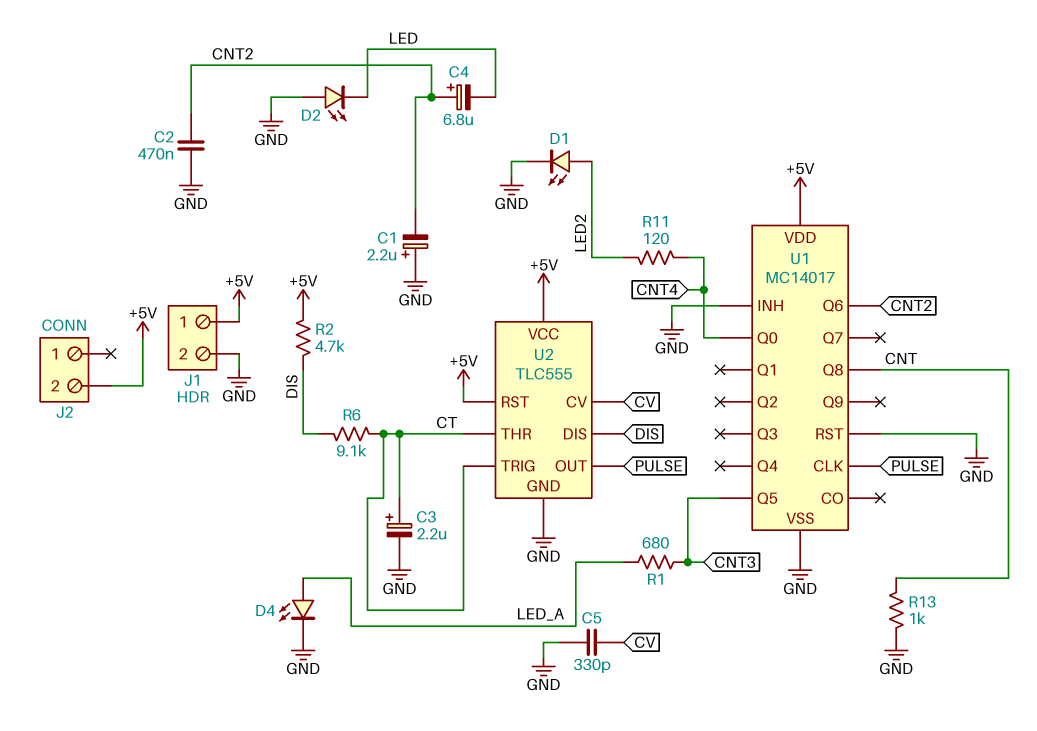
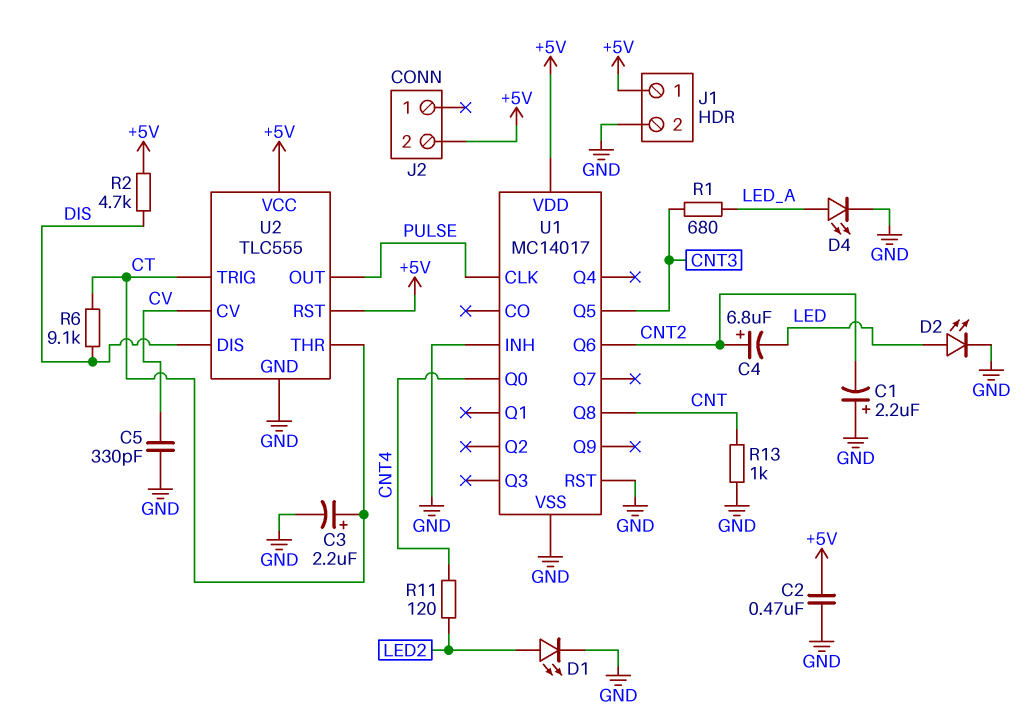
C2: 470nF (CNT2, GND) -> 470nF (+5V, GND)
D2: LED (A GND, K LED) -> LED (A LED, K GND)

